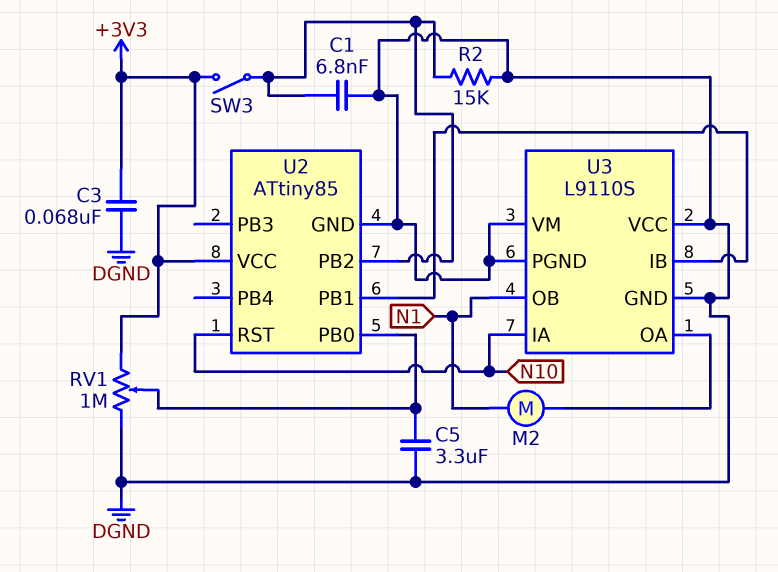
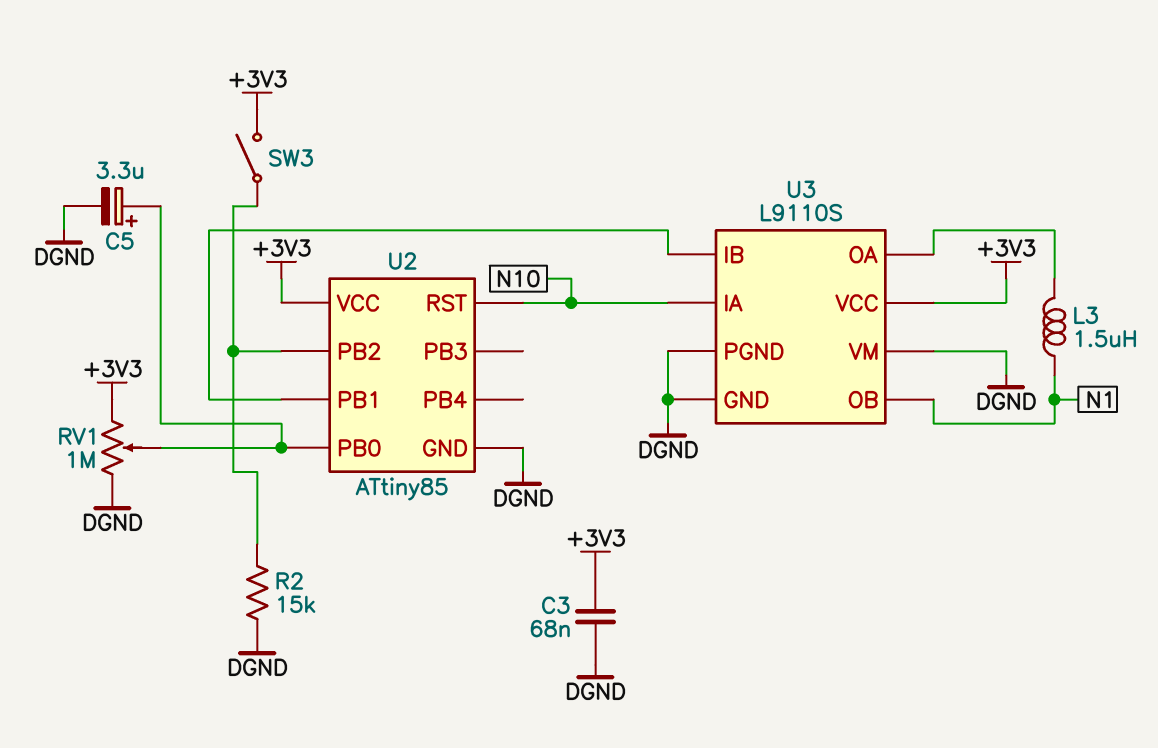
C1: 6.8nF (DGND, U2/PB2) -> none
C5: 3.3uF (DGND, U2/PB0) -> 3.3uF (plus U2/PB0, minus DGND)
L3: none -> 1.5uH (N1, U3/OA)
M2: motor (N1, U3/OA) -> none
U3 pin VCC: DGND -> +3V3

